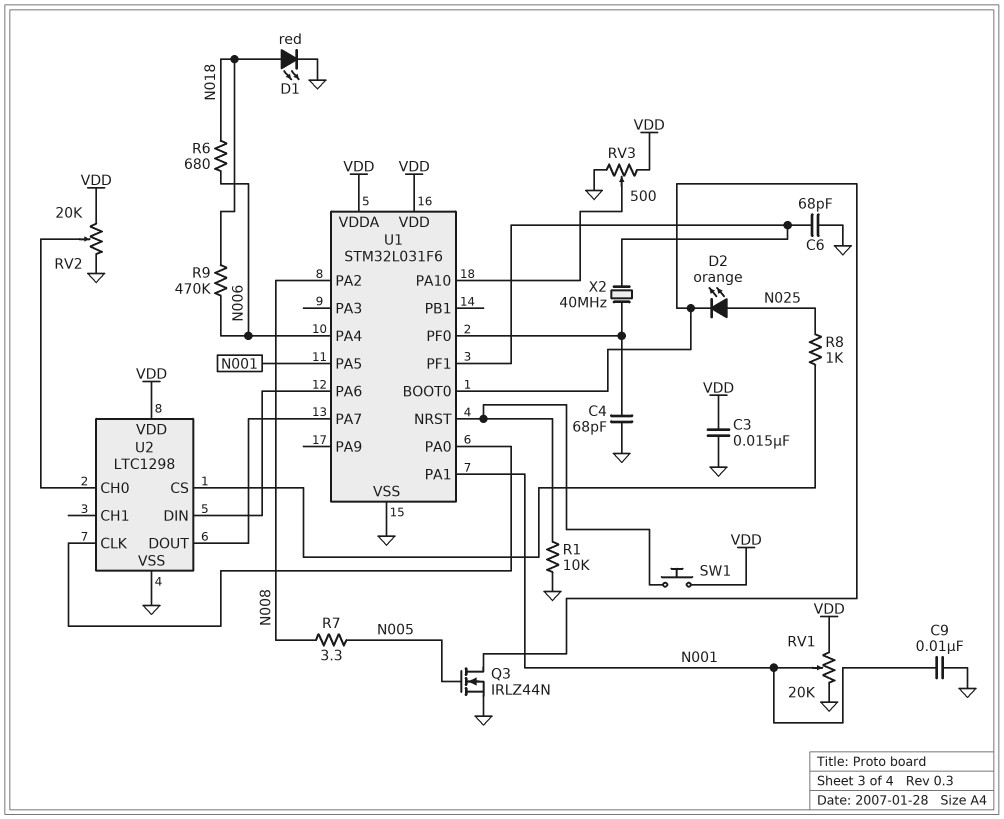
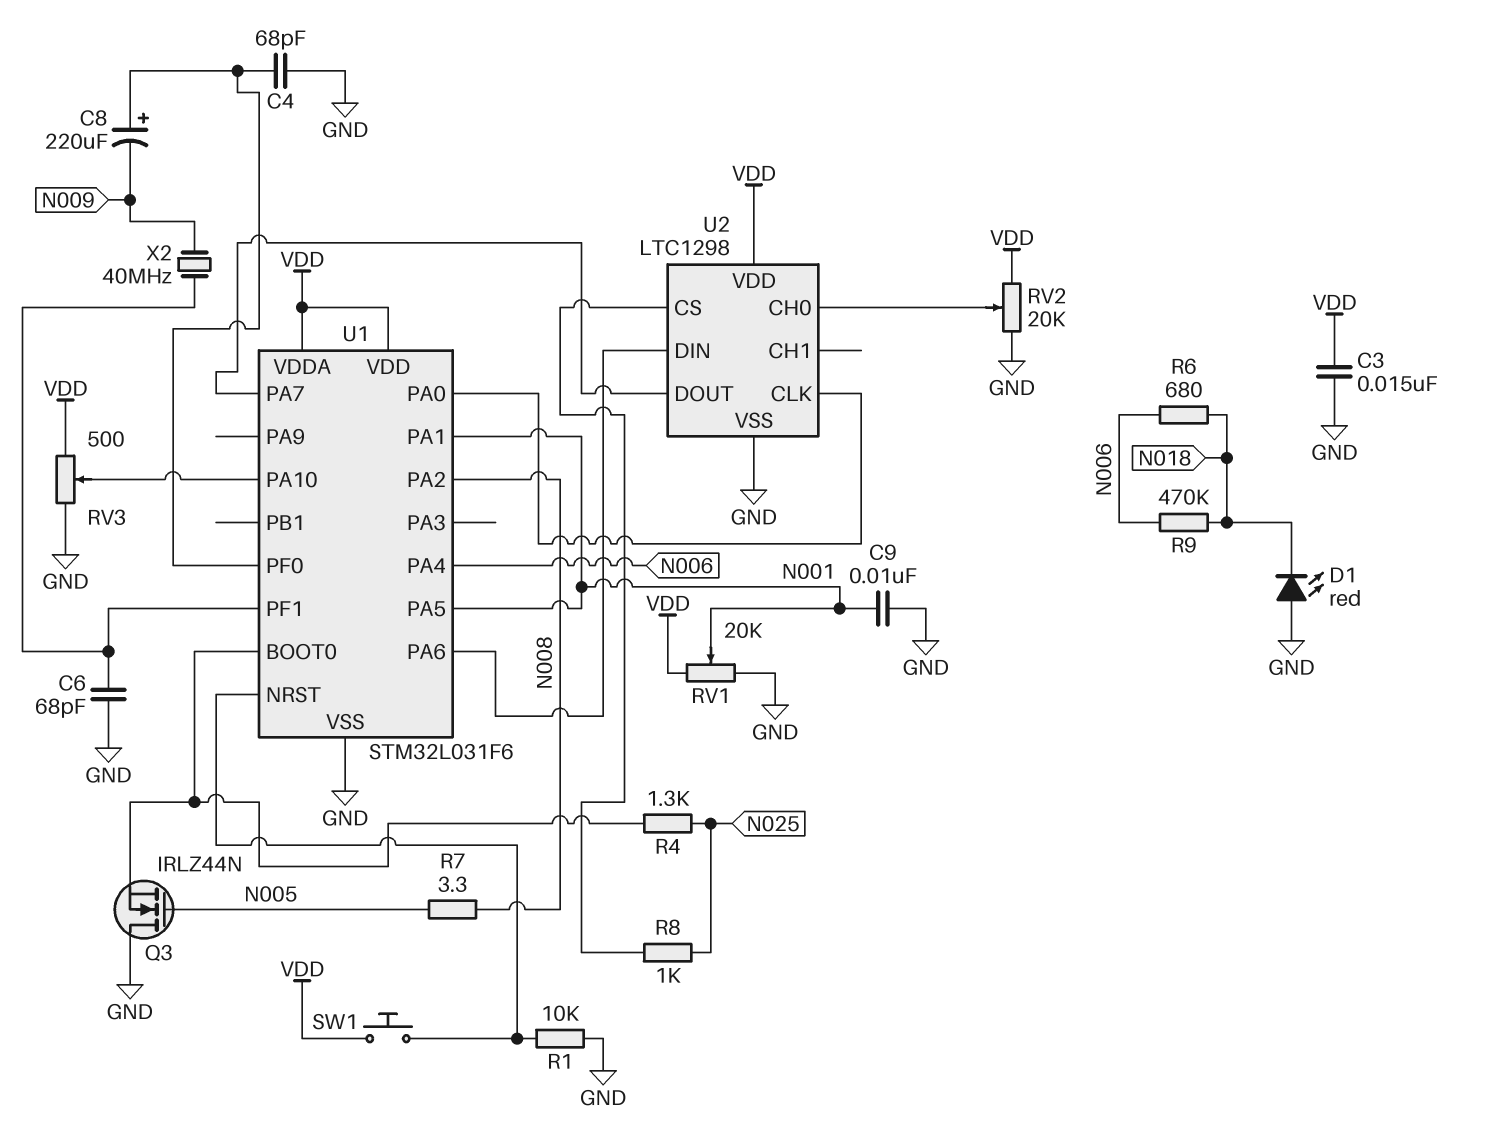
C8: none -> 220uF (plus U1/PF0, minus N009)
D1: LED red (A N018, K GND) -> LED red (A GND, K N018)
D2: LED orange (A N025, K U1/BOOT0) -> none
Q3: NMOS IRLZ44N (G N005, D U1/BOOT0, S GND) -> NMOS IRLZ44N (G N005, D GND, S U1/BOOT0)
R4: none -> 1.3k (N025, U1/BOOT0)
X2: 40MHz (U1/PF0, U1/PF1) -> 40MHz (N009, U1/PF1)

